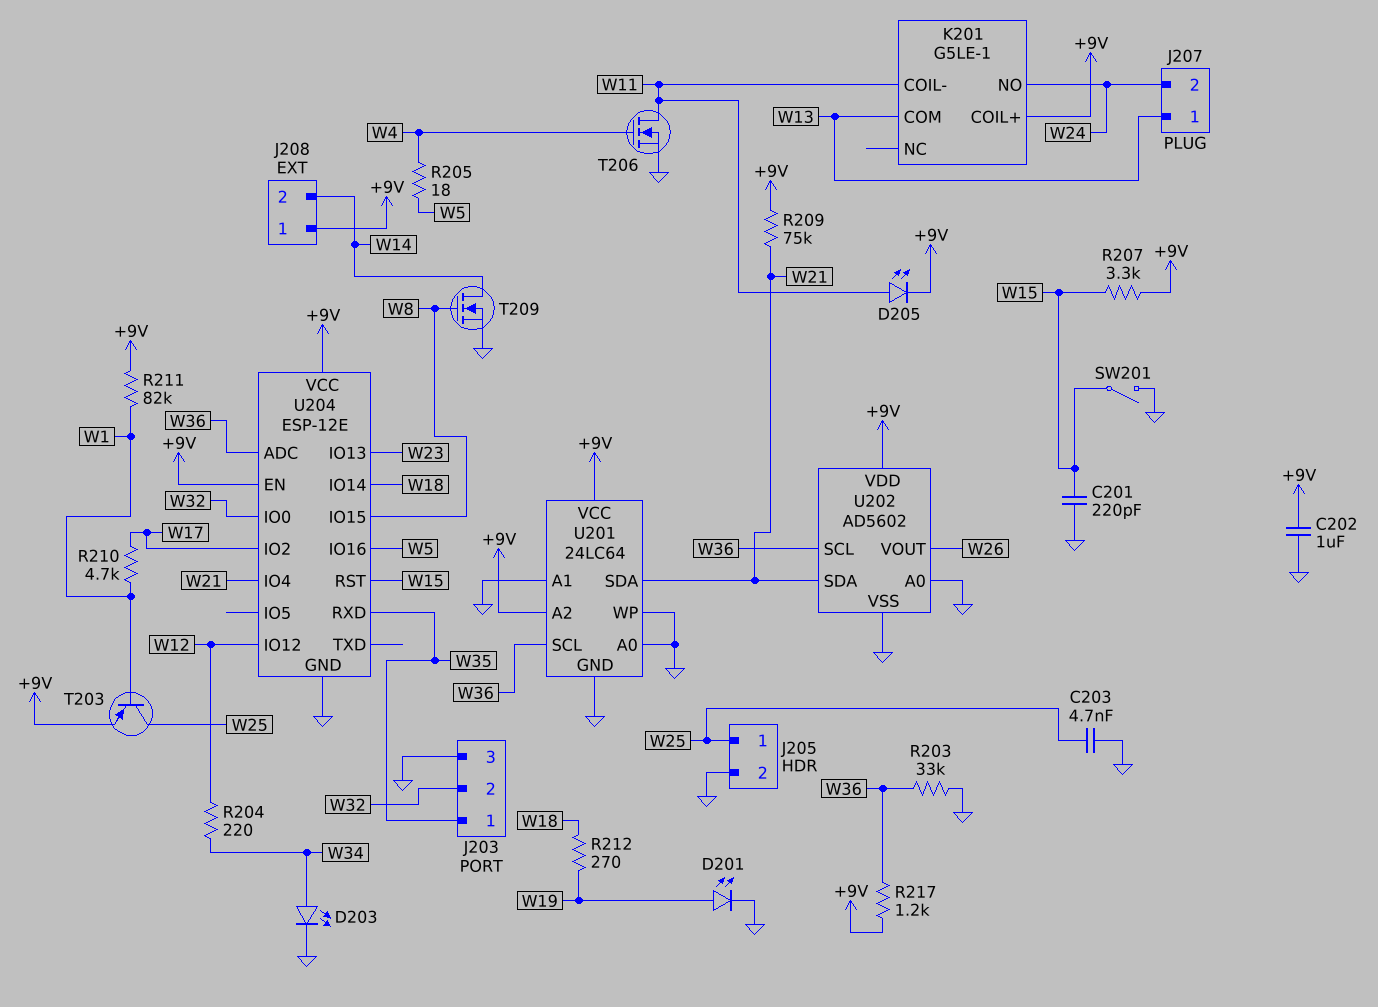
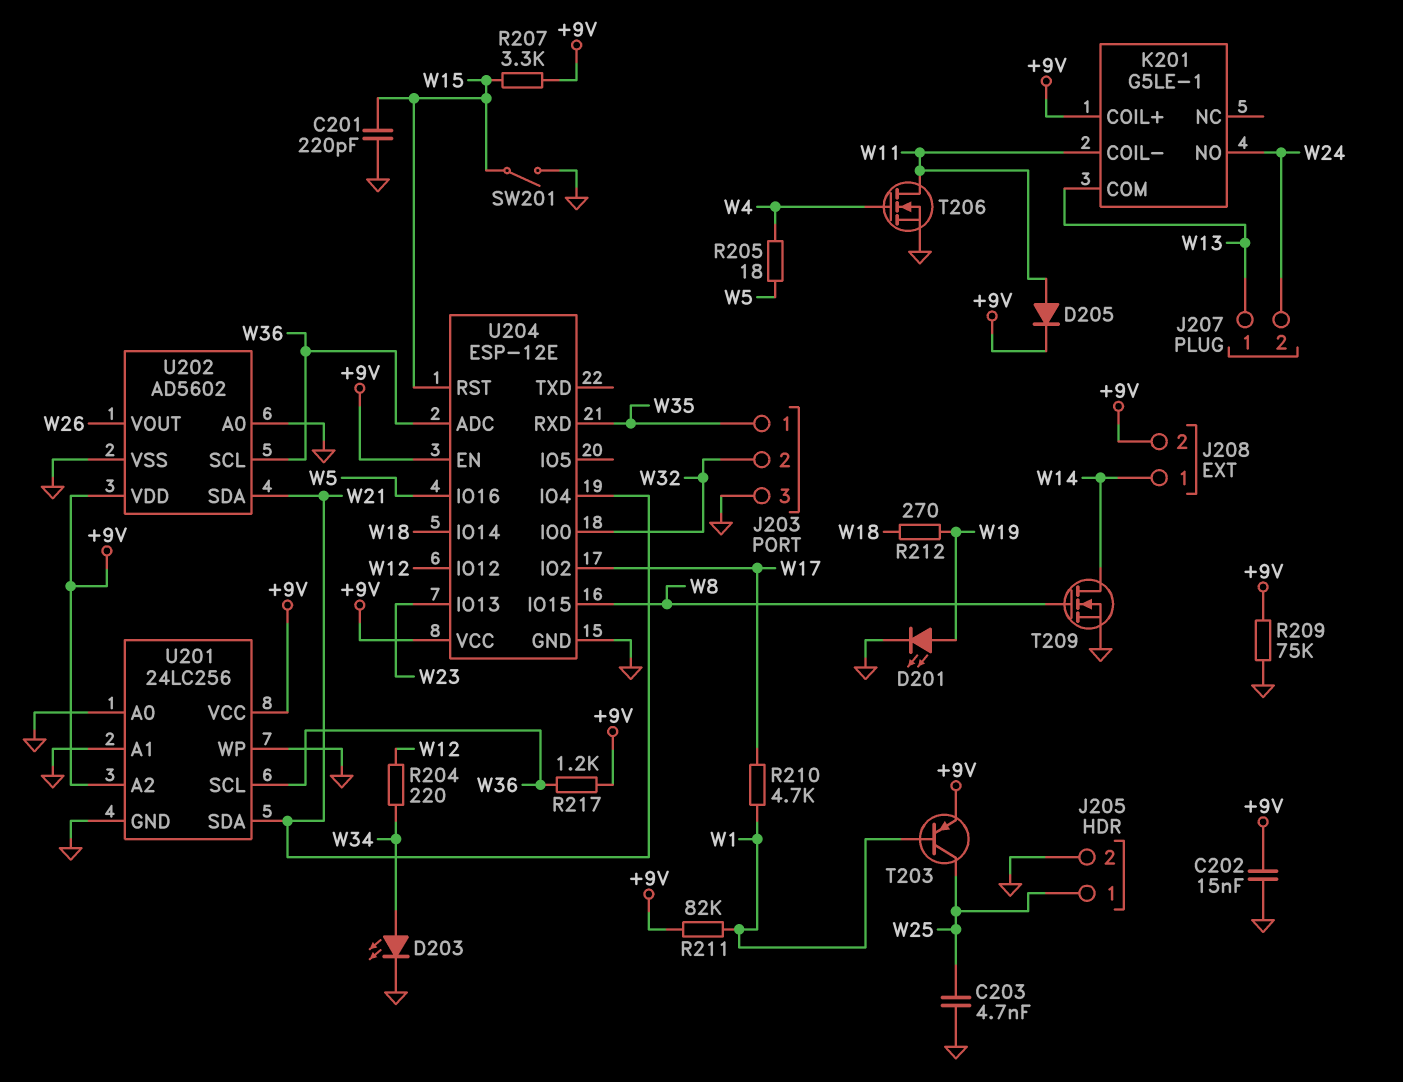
C202: 1uF (+9V, GND) -> 15nF (+9V, GND)
D205: LED (A W11, K +9V) -> diode (A W11, K +9V)
J208 pin 1: +9V -> W14
J208 pin 2: W14 -> +9V
R203: 33k (GND, W36) -> none
R209: 75k (+9V, W21) -> 75k (+9V, GND)
U201: 24LC64 -> 24LC256

